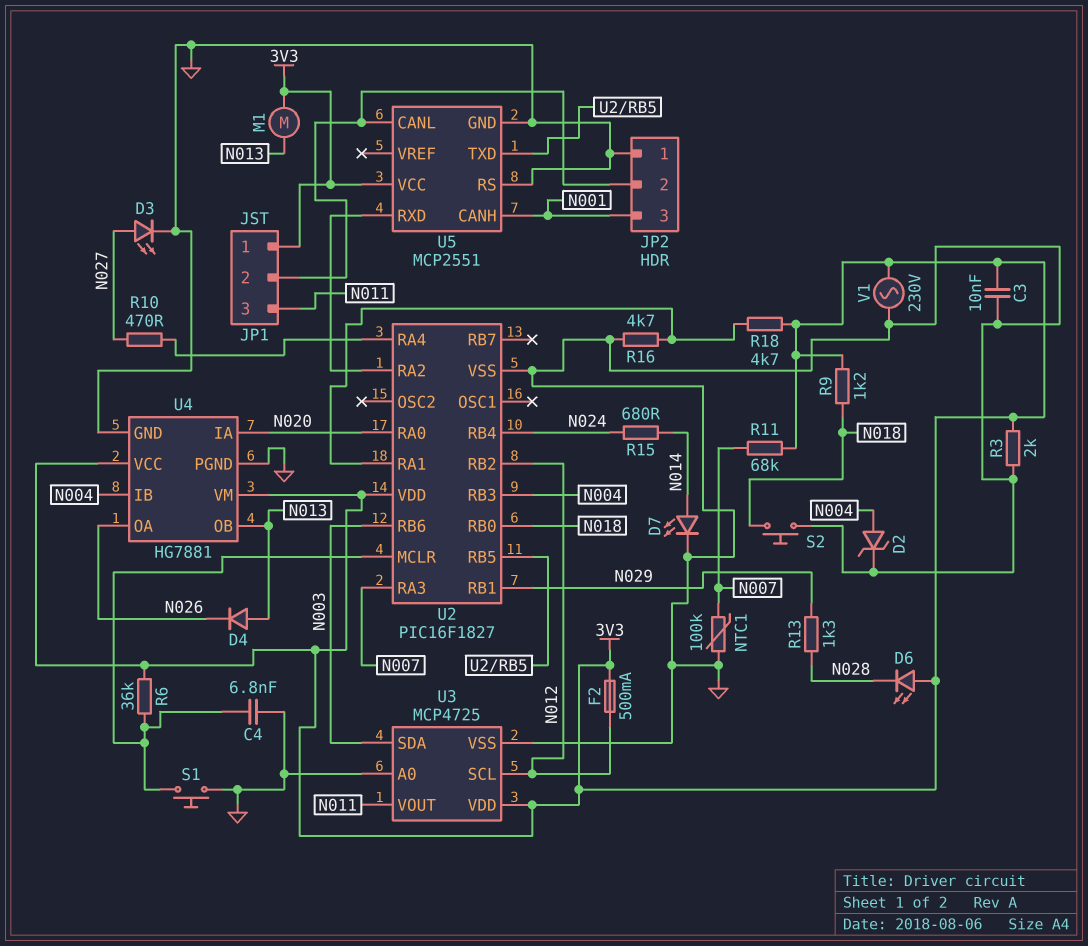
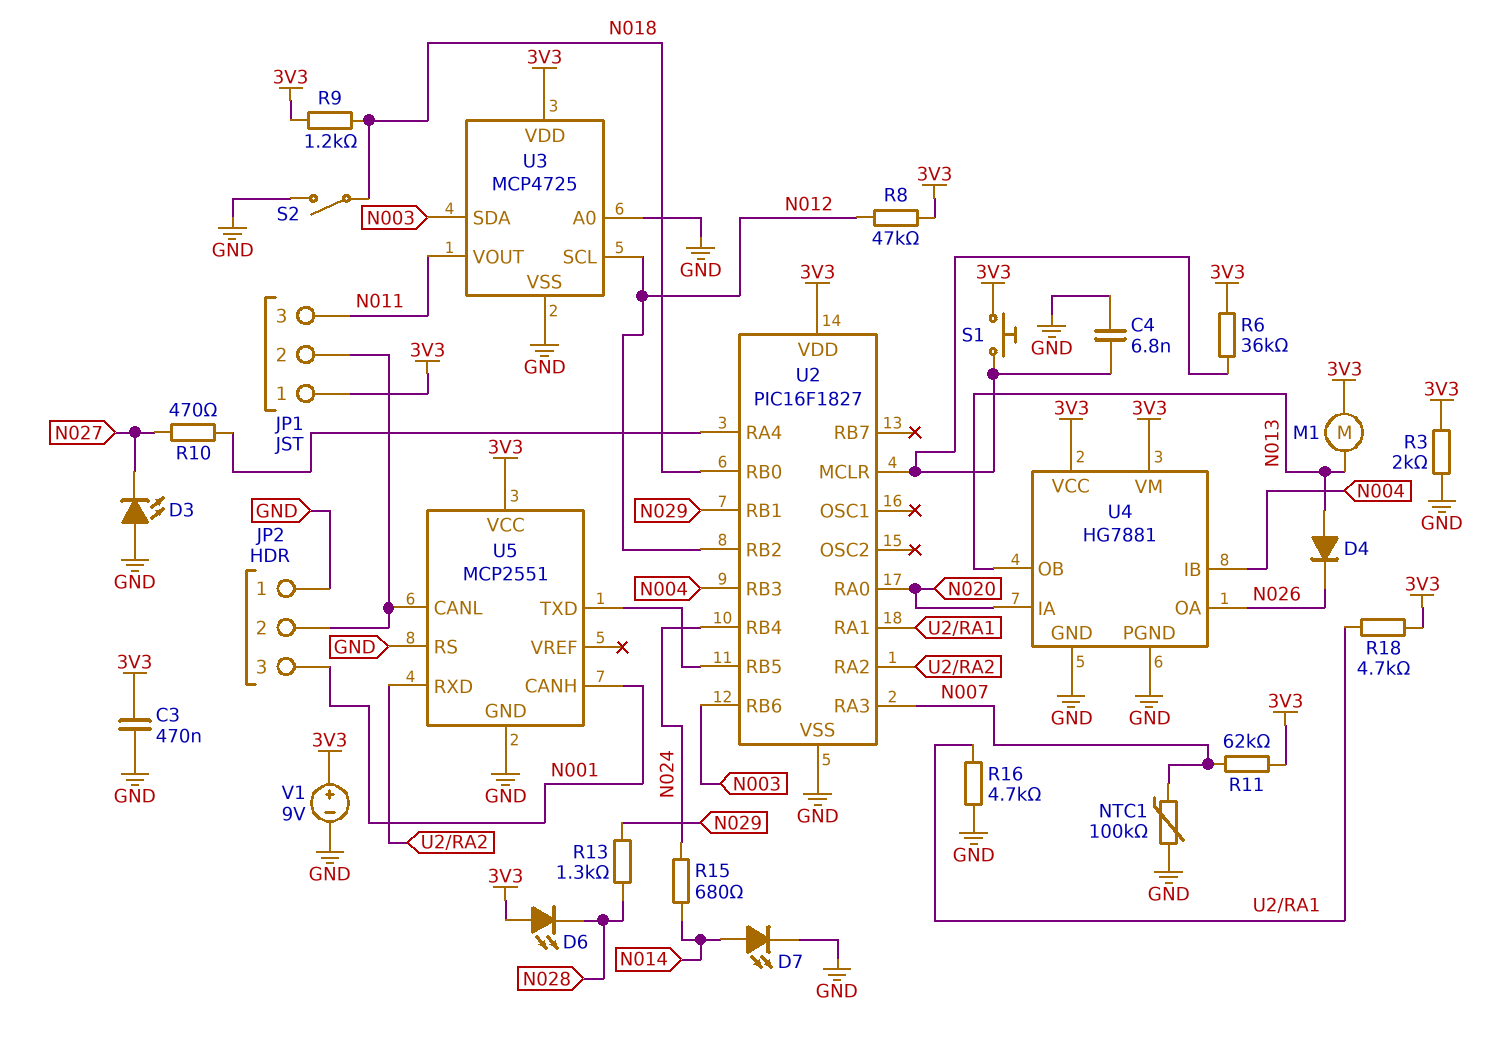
C3: 10nF (3V3, GND) -> 470nF (3V3, GND)
D2: zener (A N004, K GND) -> none
D3: LED (A N027, K GND) -> LED (A GND, K N027)
F2: 500mA (3V3, N012) -> none
R8: none -> 47k (3V3, N012)
R11: 68k (3V3, N007) -> 62k (3V3, N007)
S1: button (GND, U2/MCLR) -> button (3V3, U2/MCLR)
S2: button (GND, N018) -> switch (GND, N018)
V1: AC 230V (3V3, GND) -> 9V (plus 3V3, minus GND)

